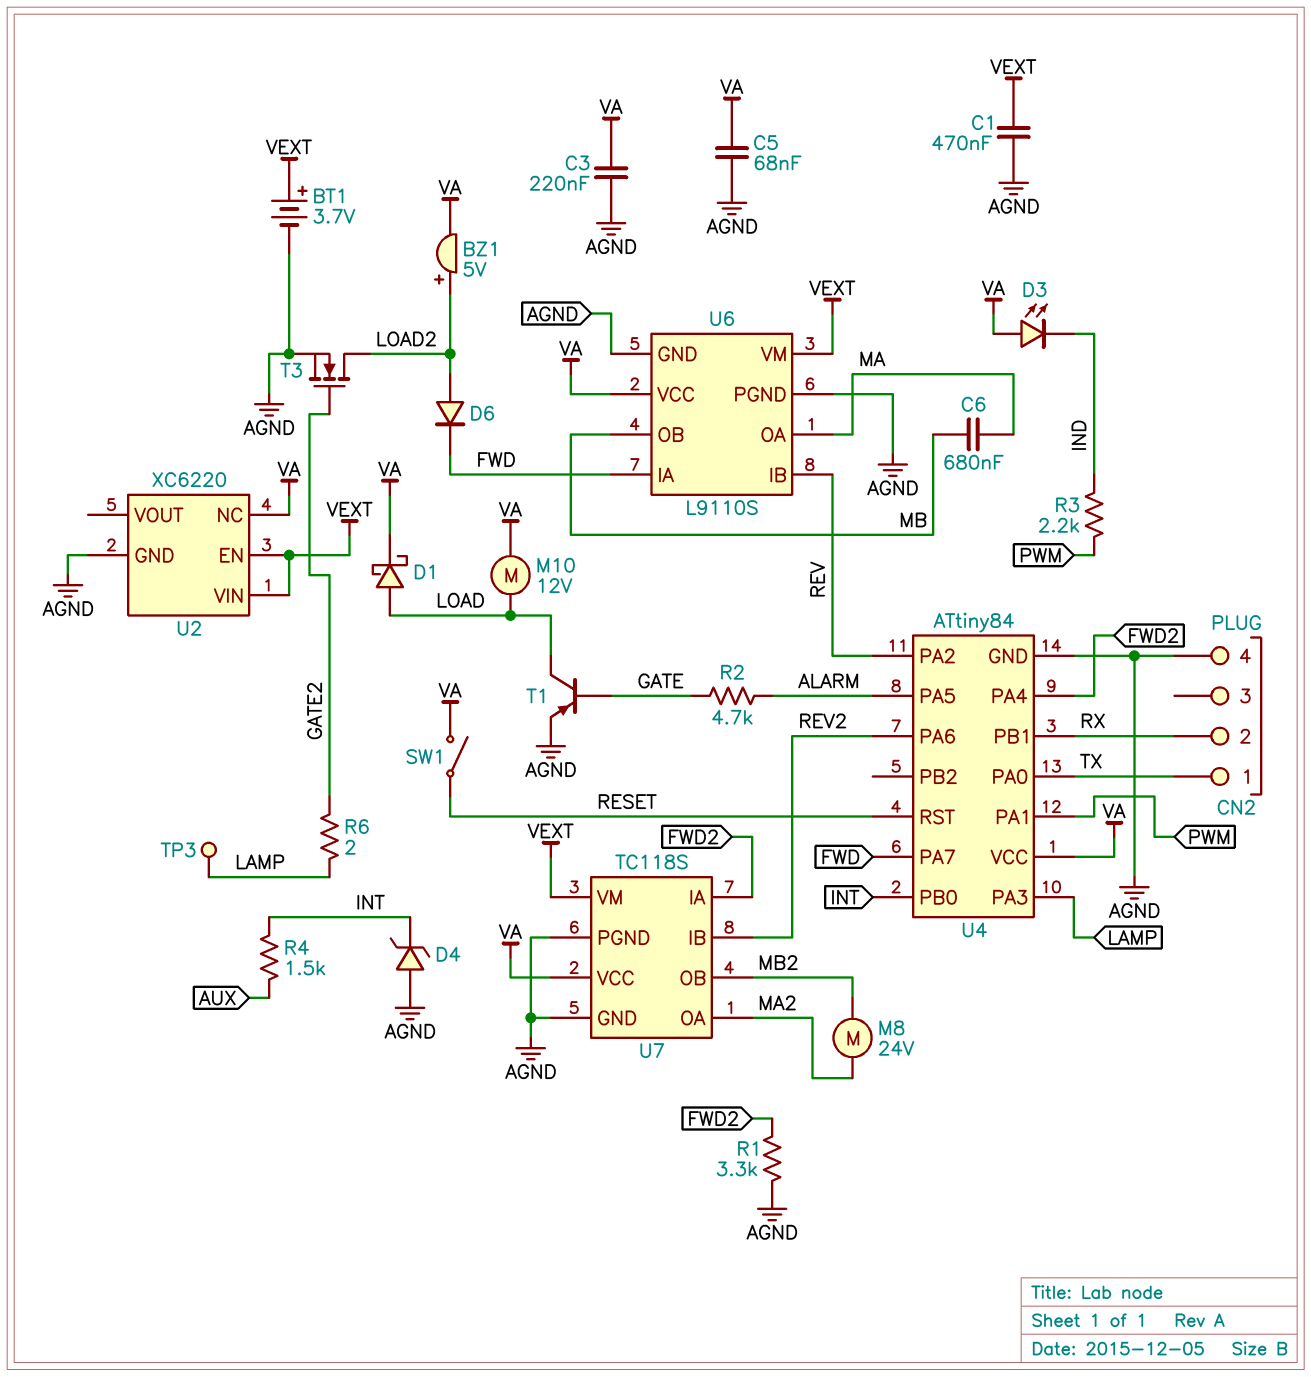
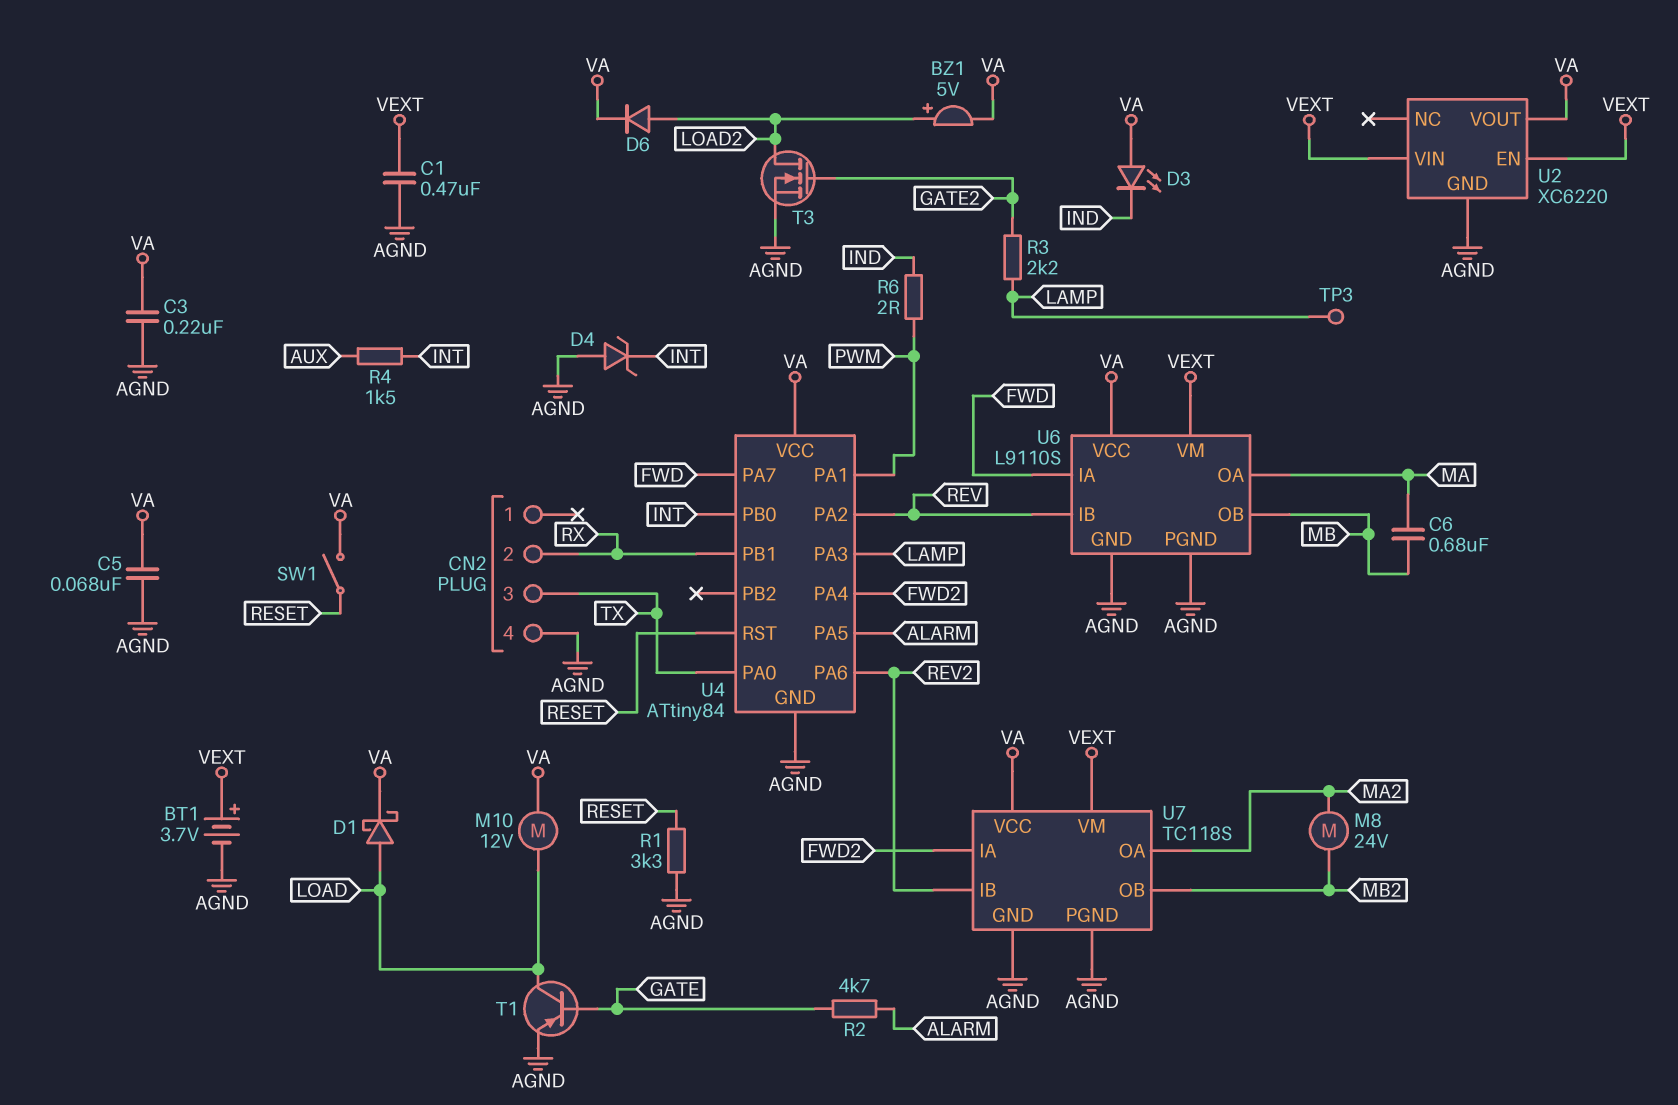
CN2 pin 1: TX -> none
CN2 pin 3: none -> TX
D6: diode (A LOAD2, K FWD) -> diode (A LOAD2, K VA)
R1: 3.3k (AGND, FWD2) -> 3.3k (AGND, RESET)
R3: 2.2k (IND, PWM) -> 2.2k (GATE2, LAMP)
R6: 2 (GATE2, LAMP) -> 2 (IND, PWM)
U2 pin NC: VA -> none
U2 pin VOUT: none -> VA

